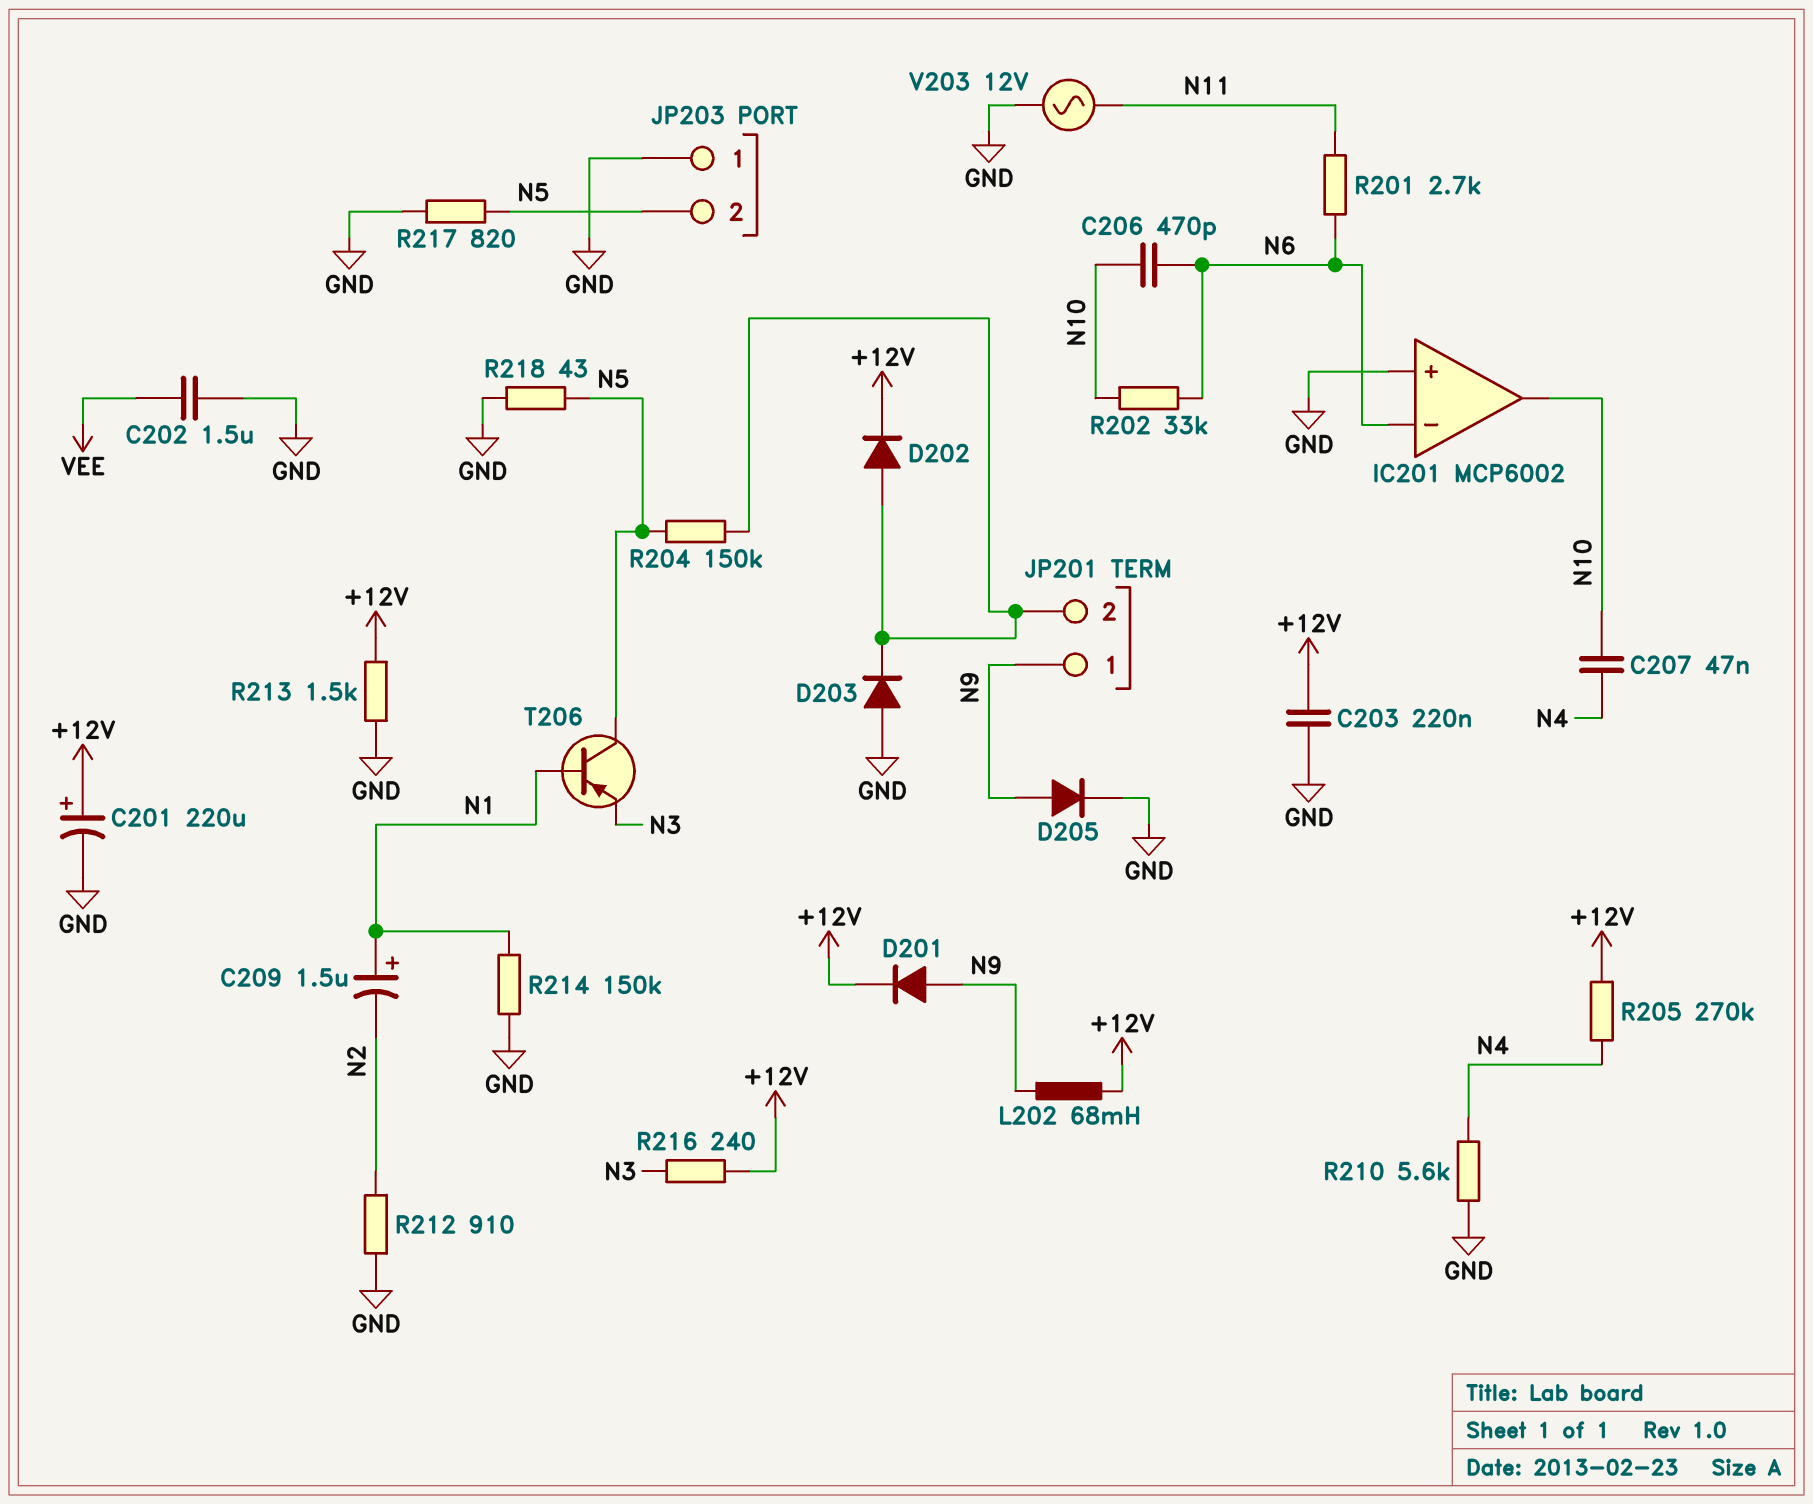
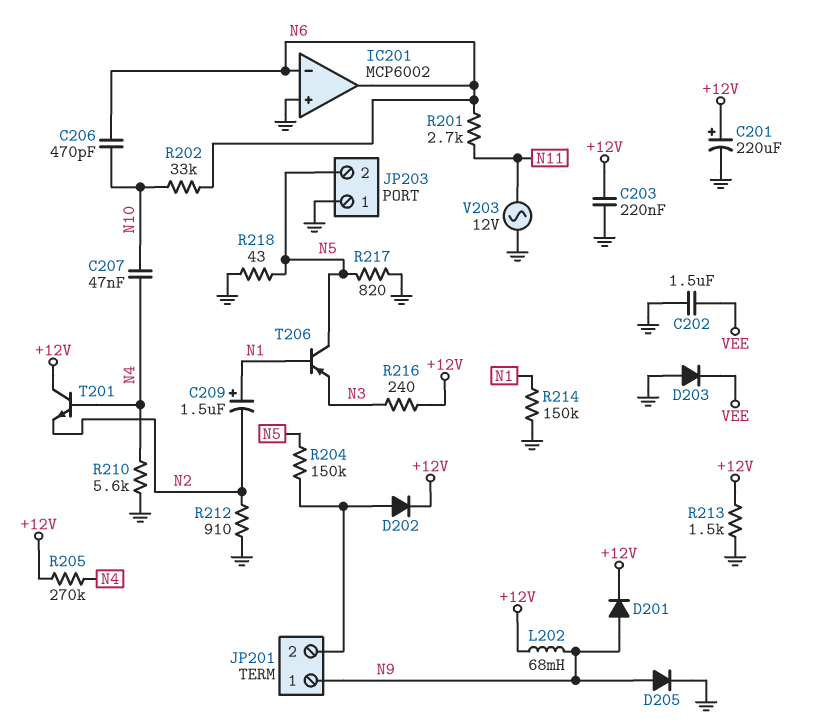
D203: diode (A GND, K JP201/2) -> diode (A GND, K VEE)
IC201 pin out: N10 -> N6
T201: none -> NPN (B N4, C +12V, E N2)

